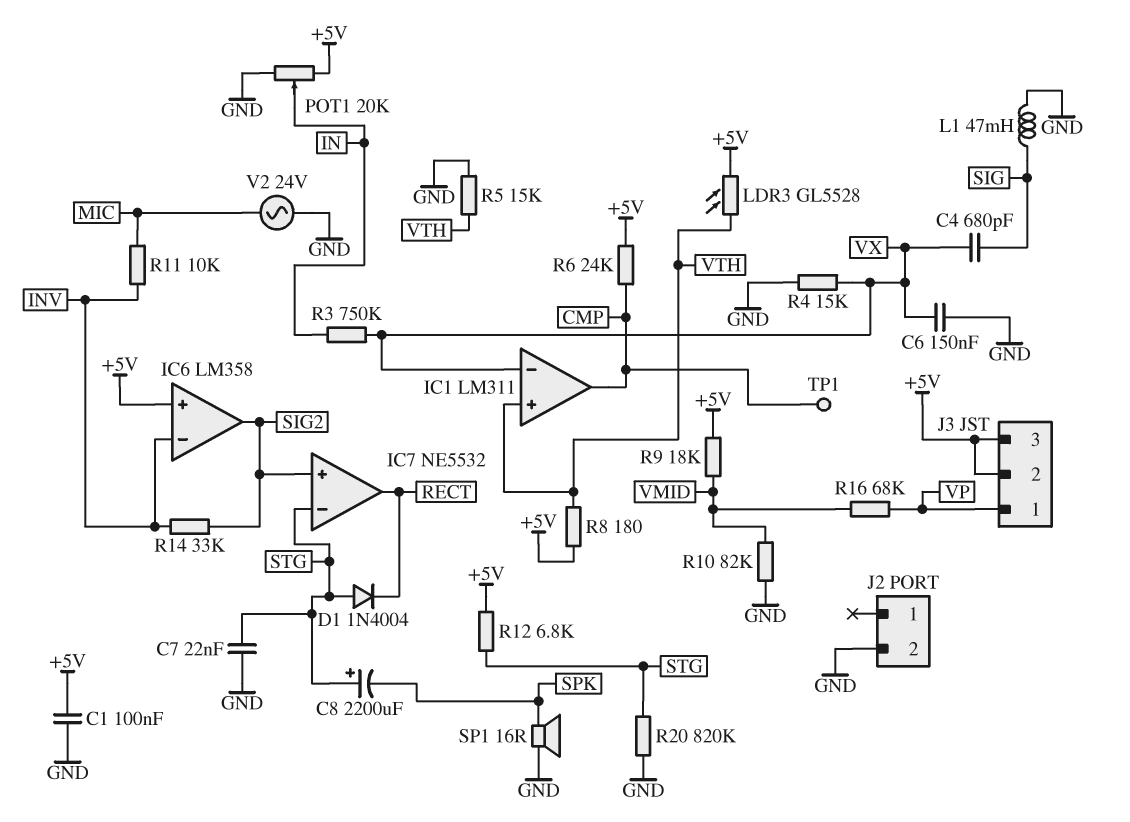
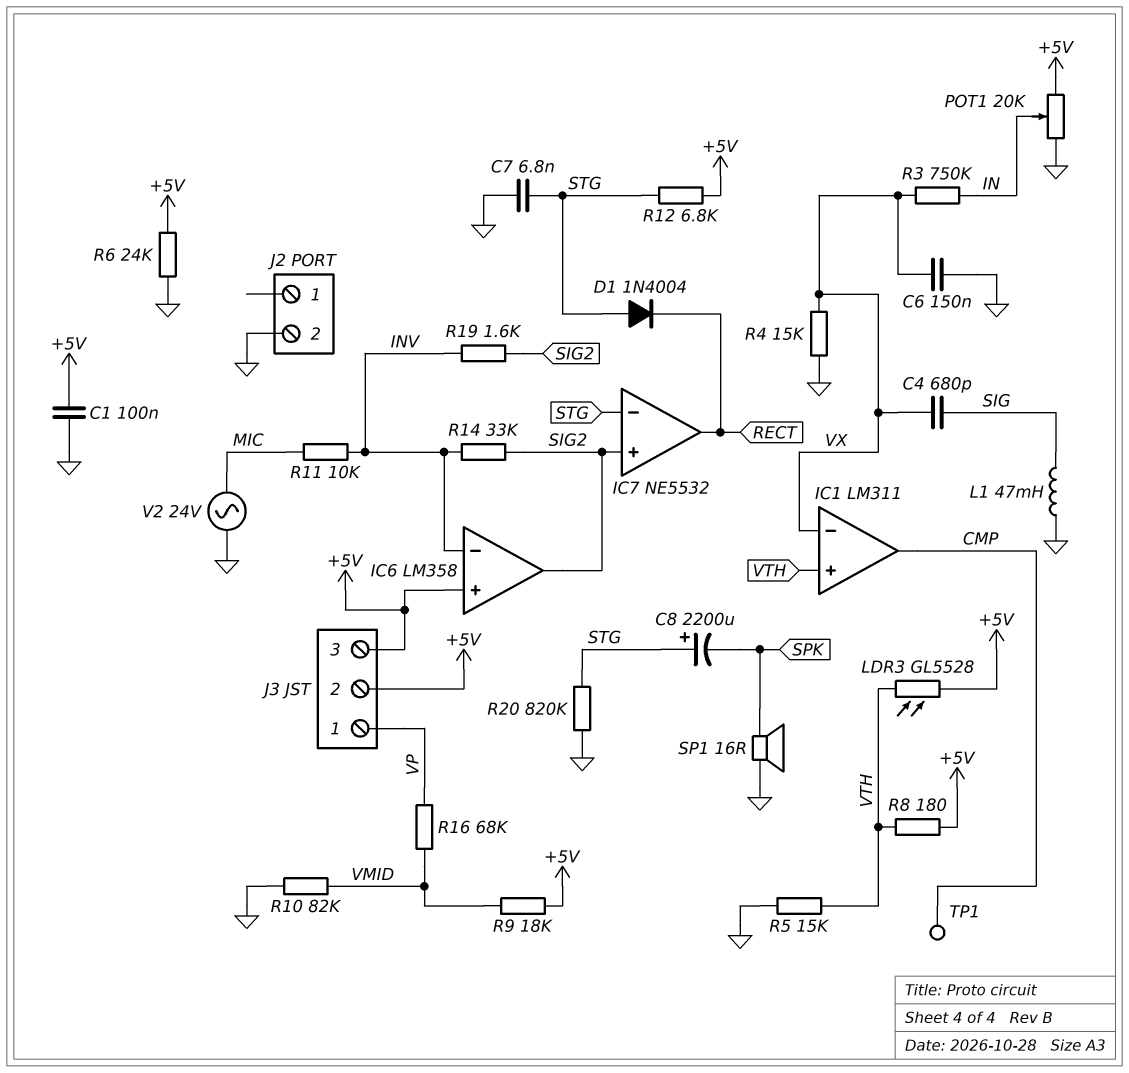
C7: 22nF (GND, STG) -> 6.8nF (GND, STG)
R6: 24k (+5V, CMP) -> 24k (+5V, GND)
R19: none -> 1.6k (INV, SIG2)

